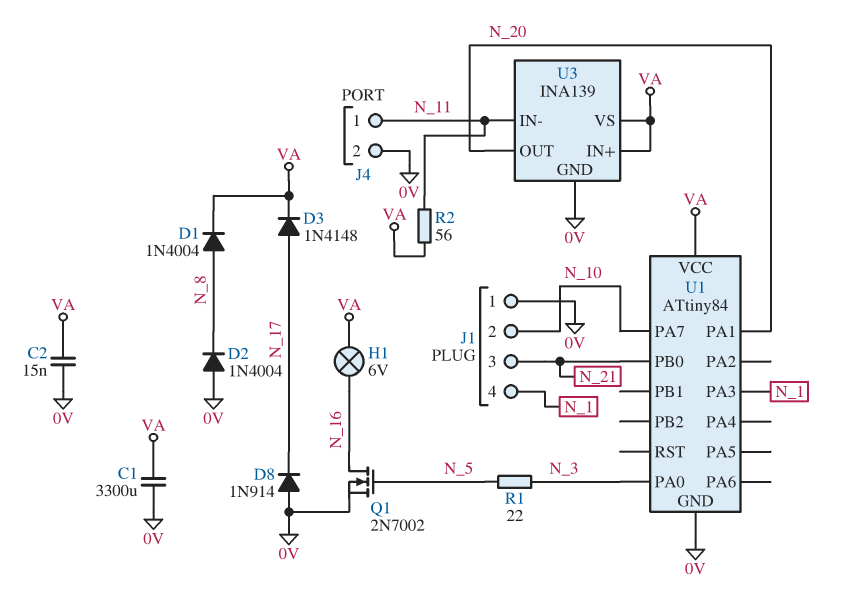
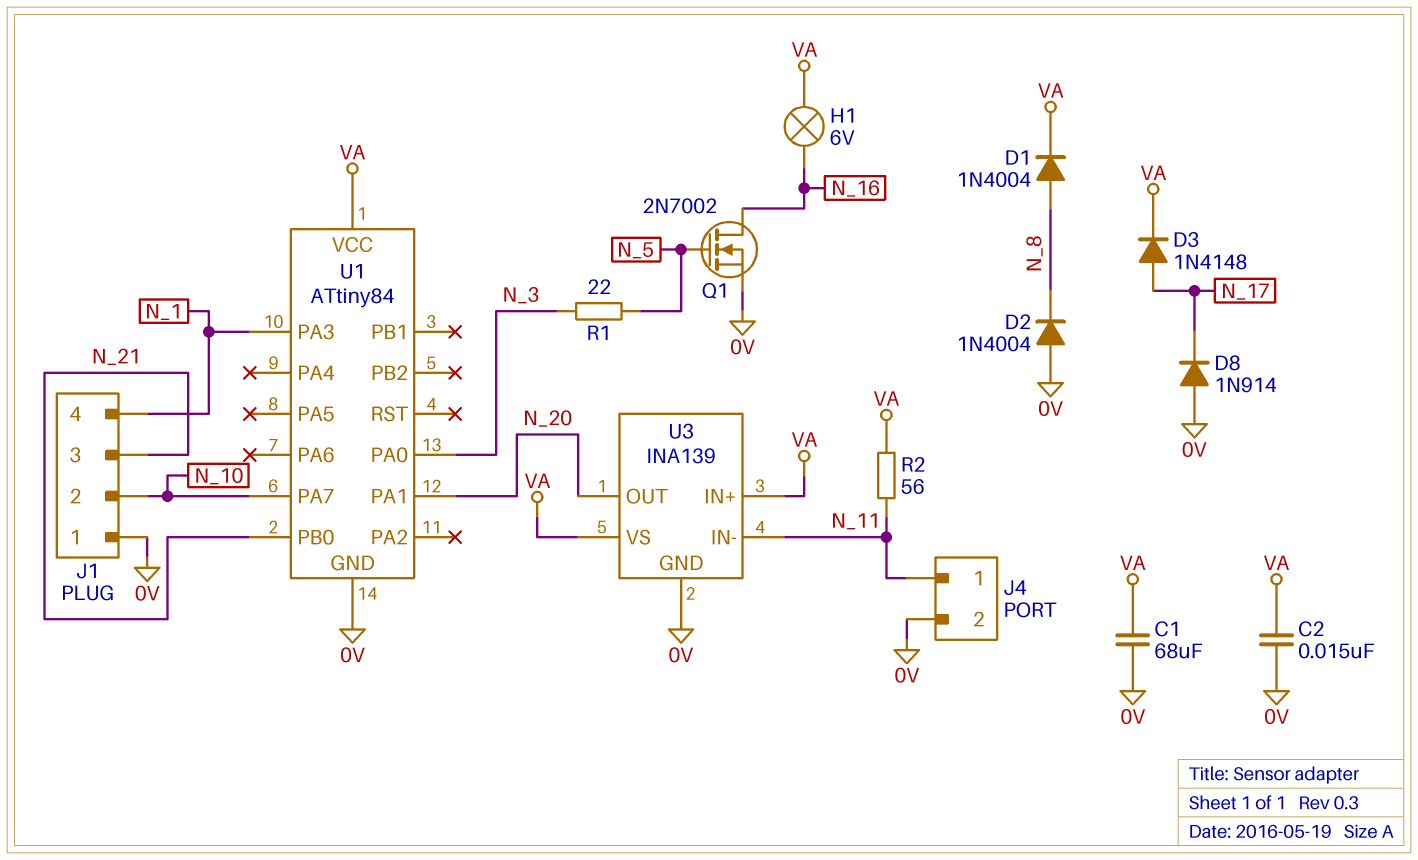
C1: 3300uF (0V, VA) -> 68uF (0V, VA)

